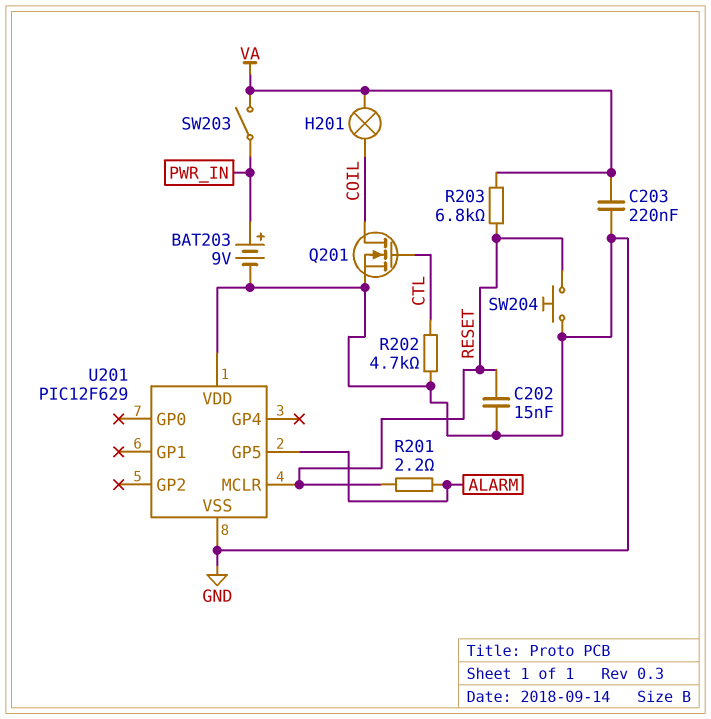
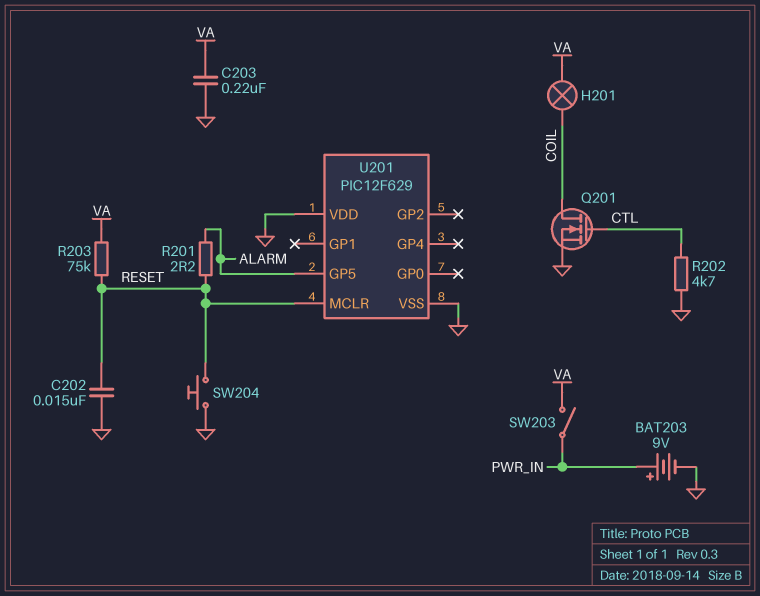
R203: 6.8k (RESET, VA) -> 75k (RESET, VA)

